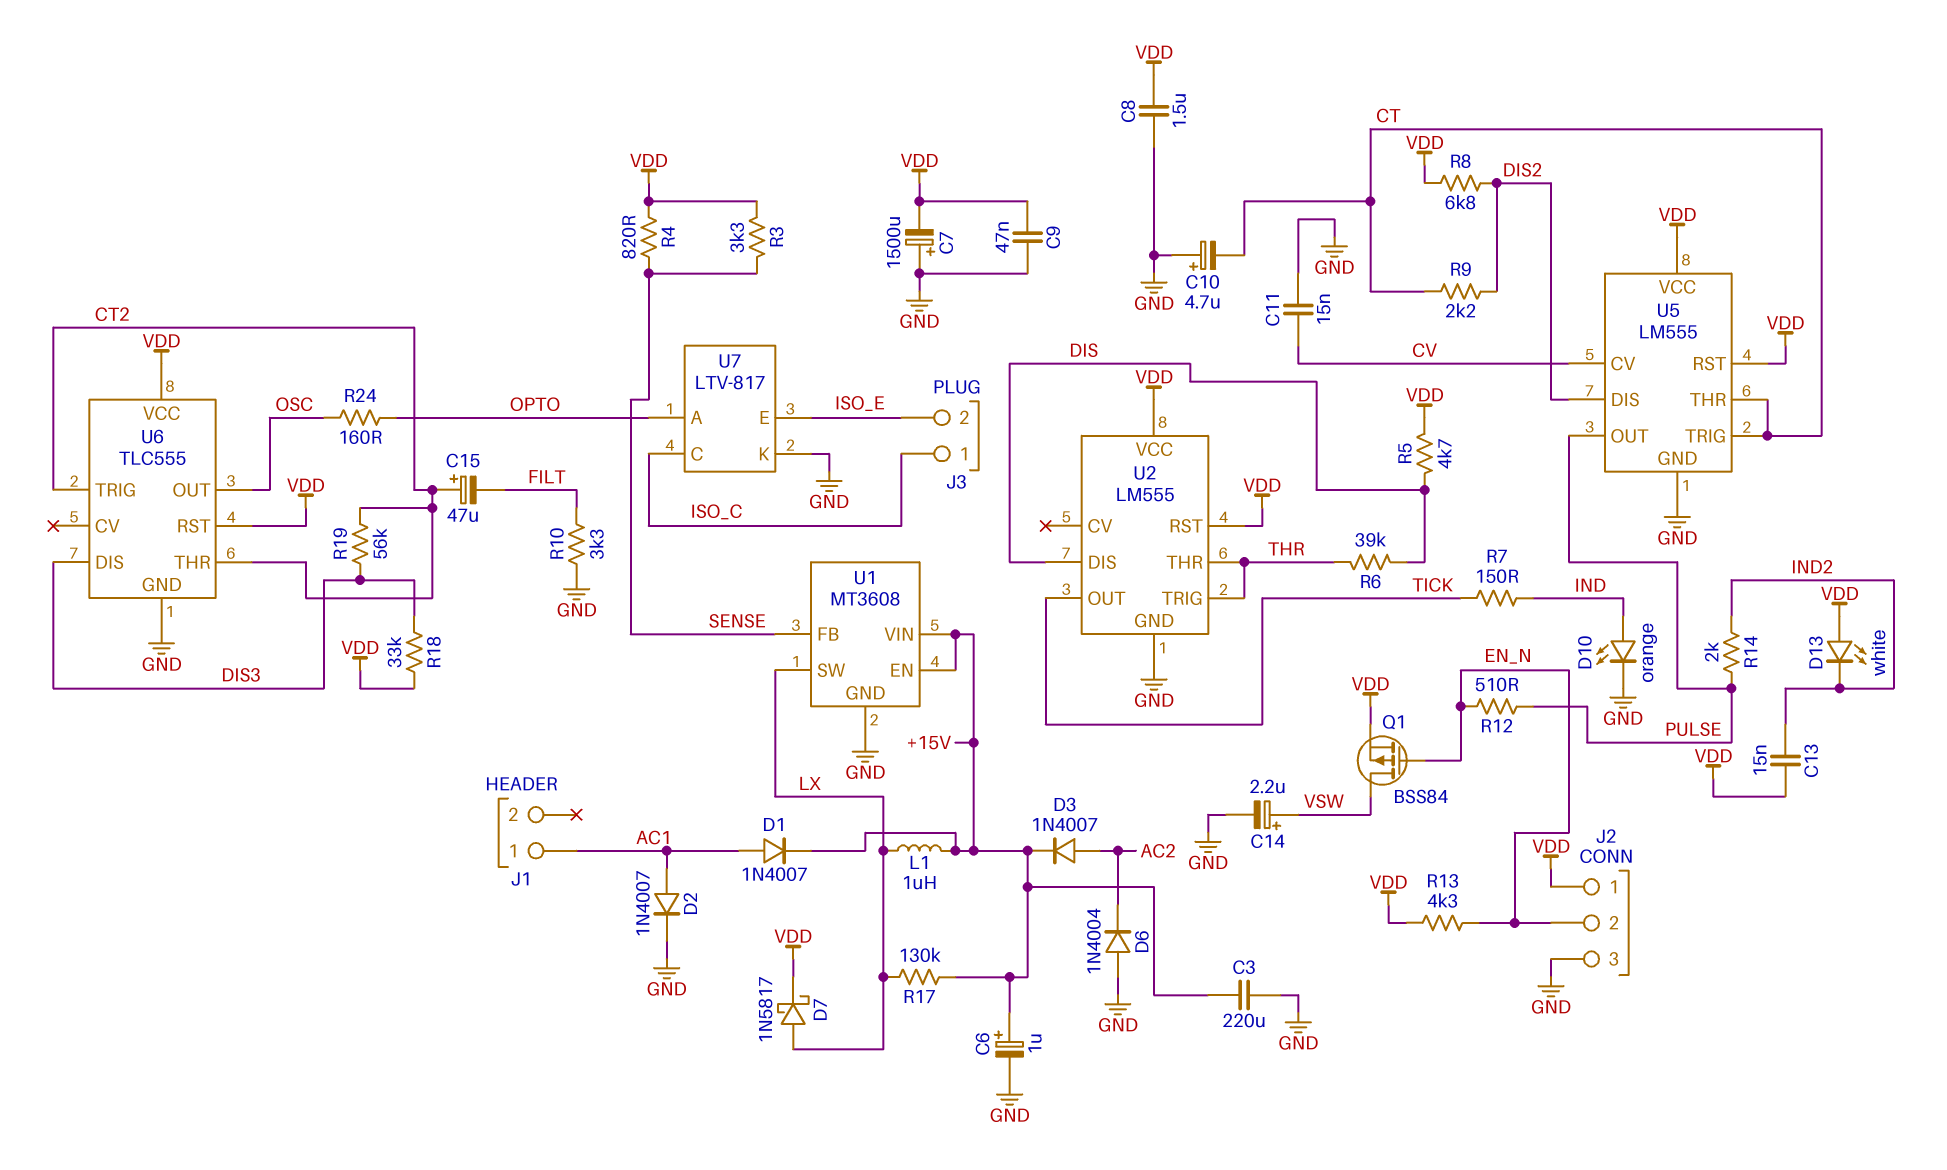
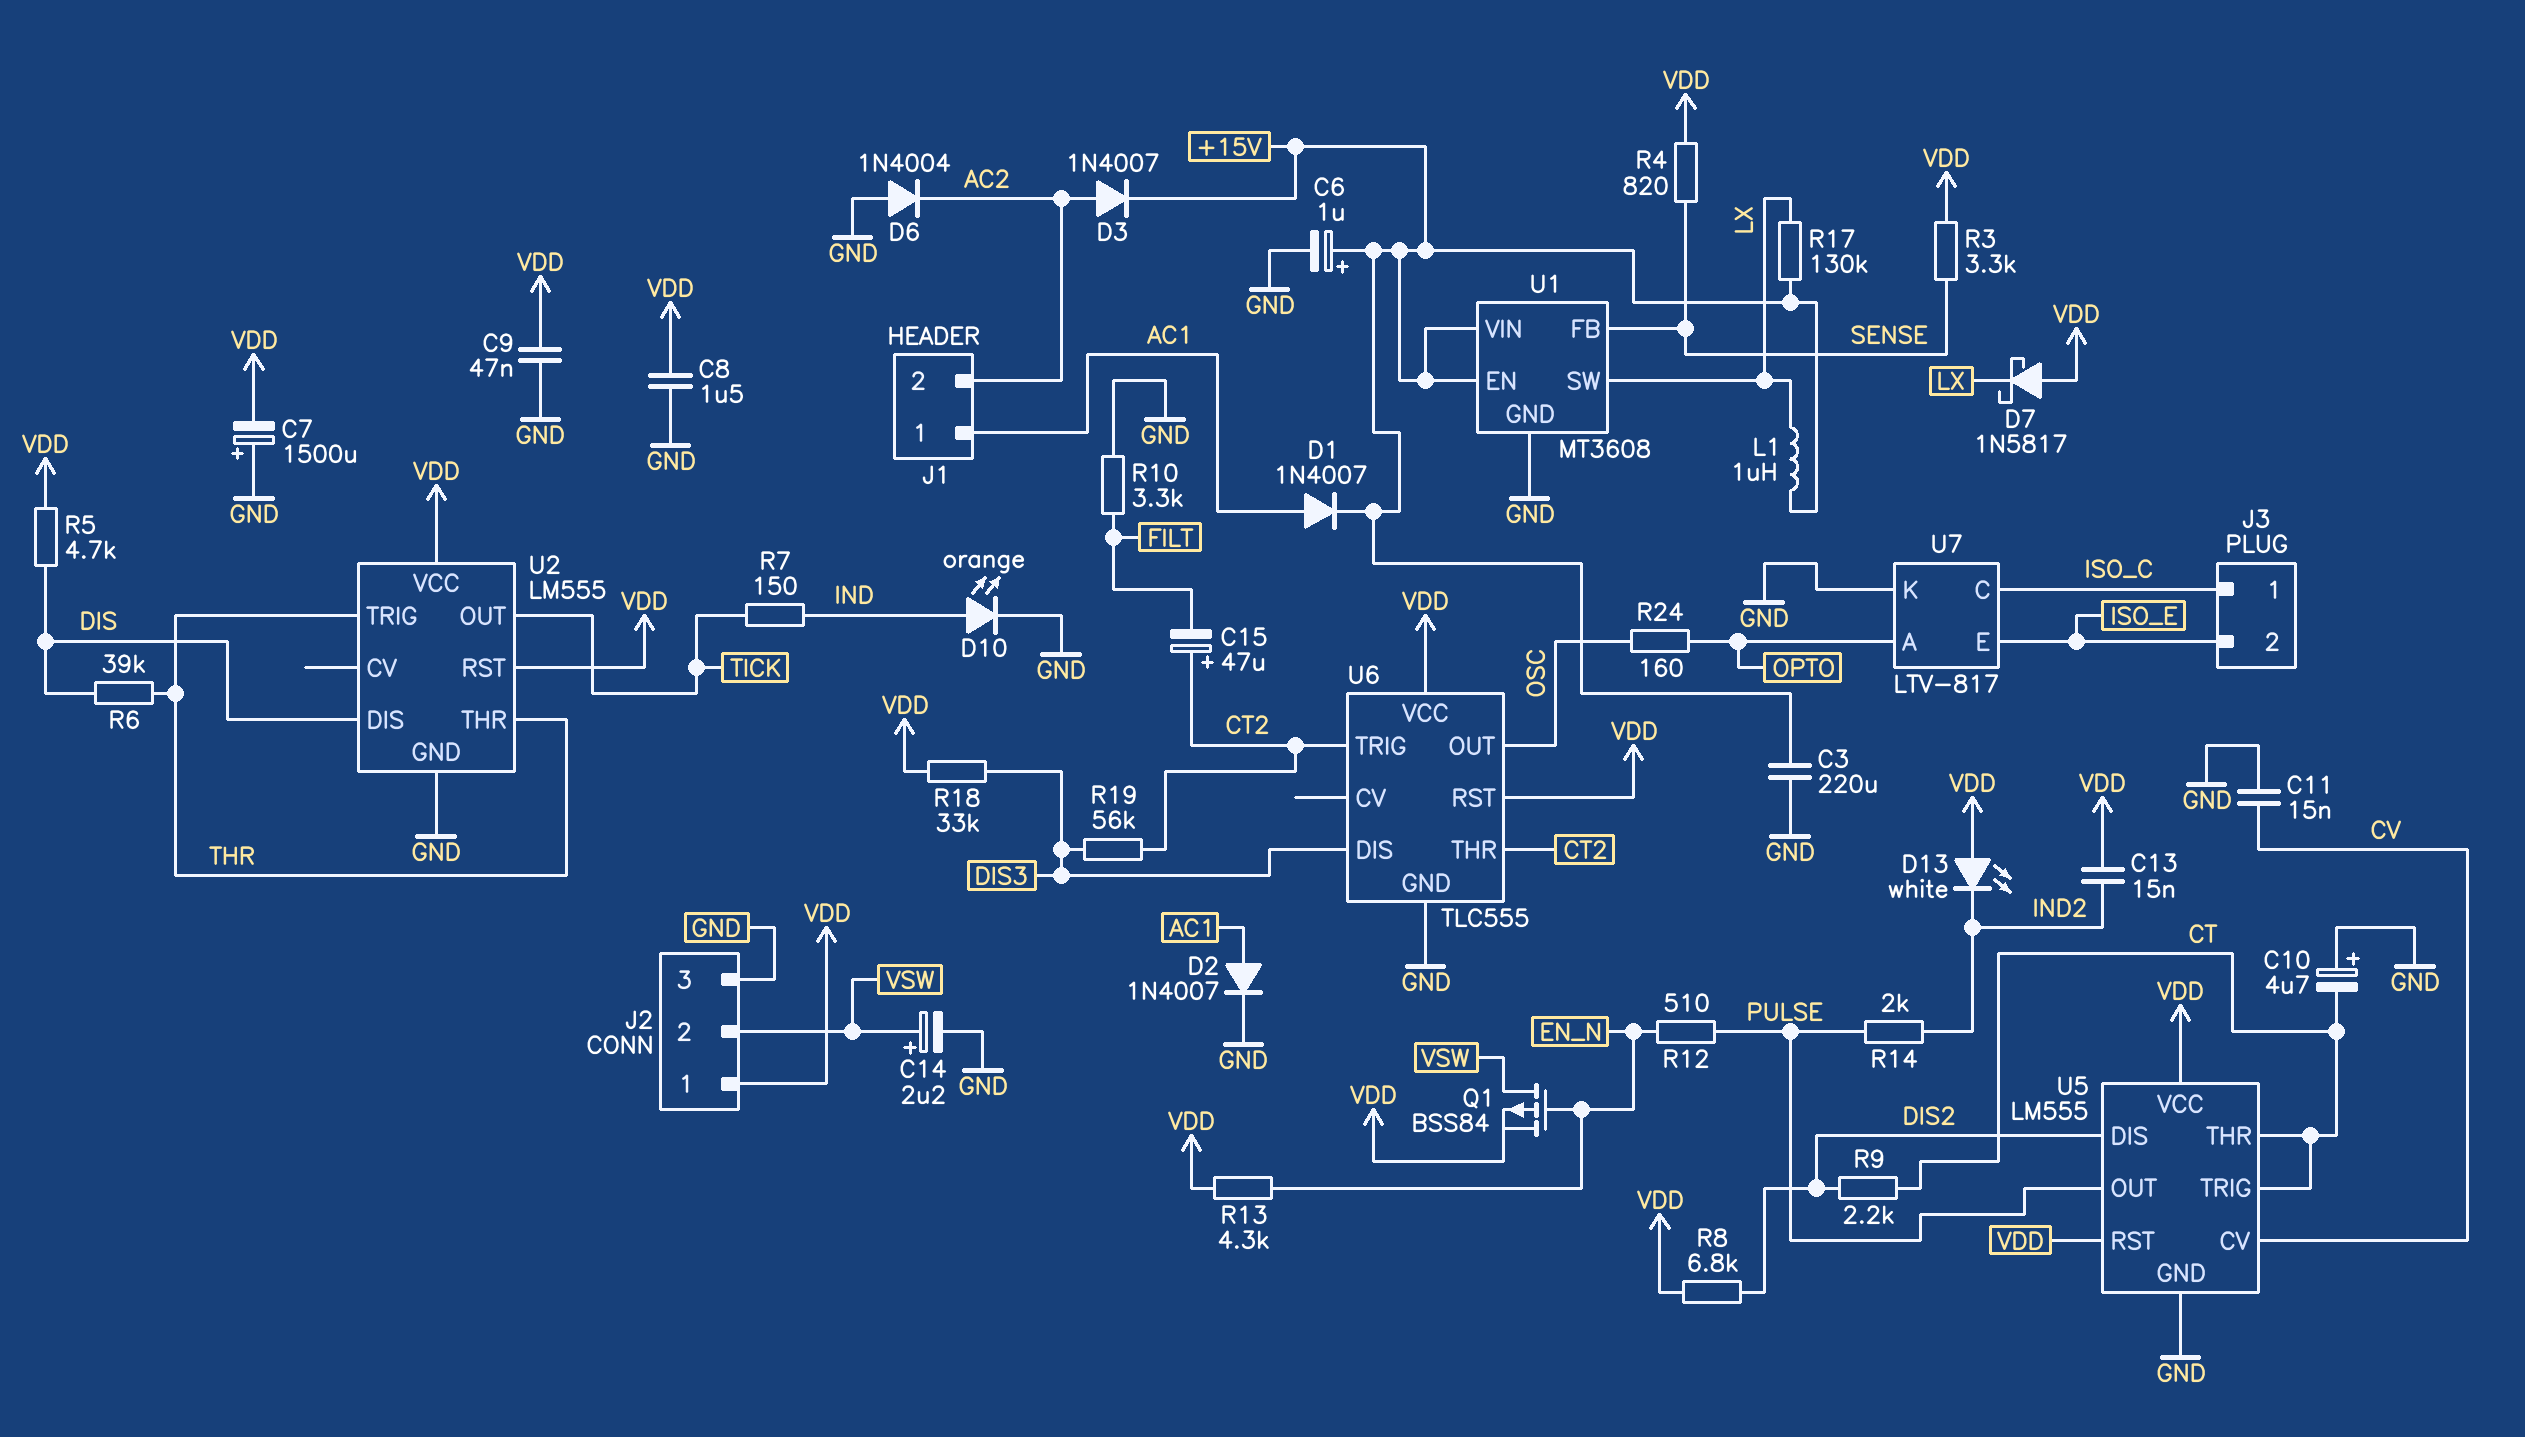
D7: schottky 1N5817 (A LX, K VDD) -> schottky 1N5817 (A VDD, K LX)
J1 pin 2: none -> AC2
J2 pin 2: EN_N -> VSW

